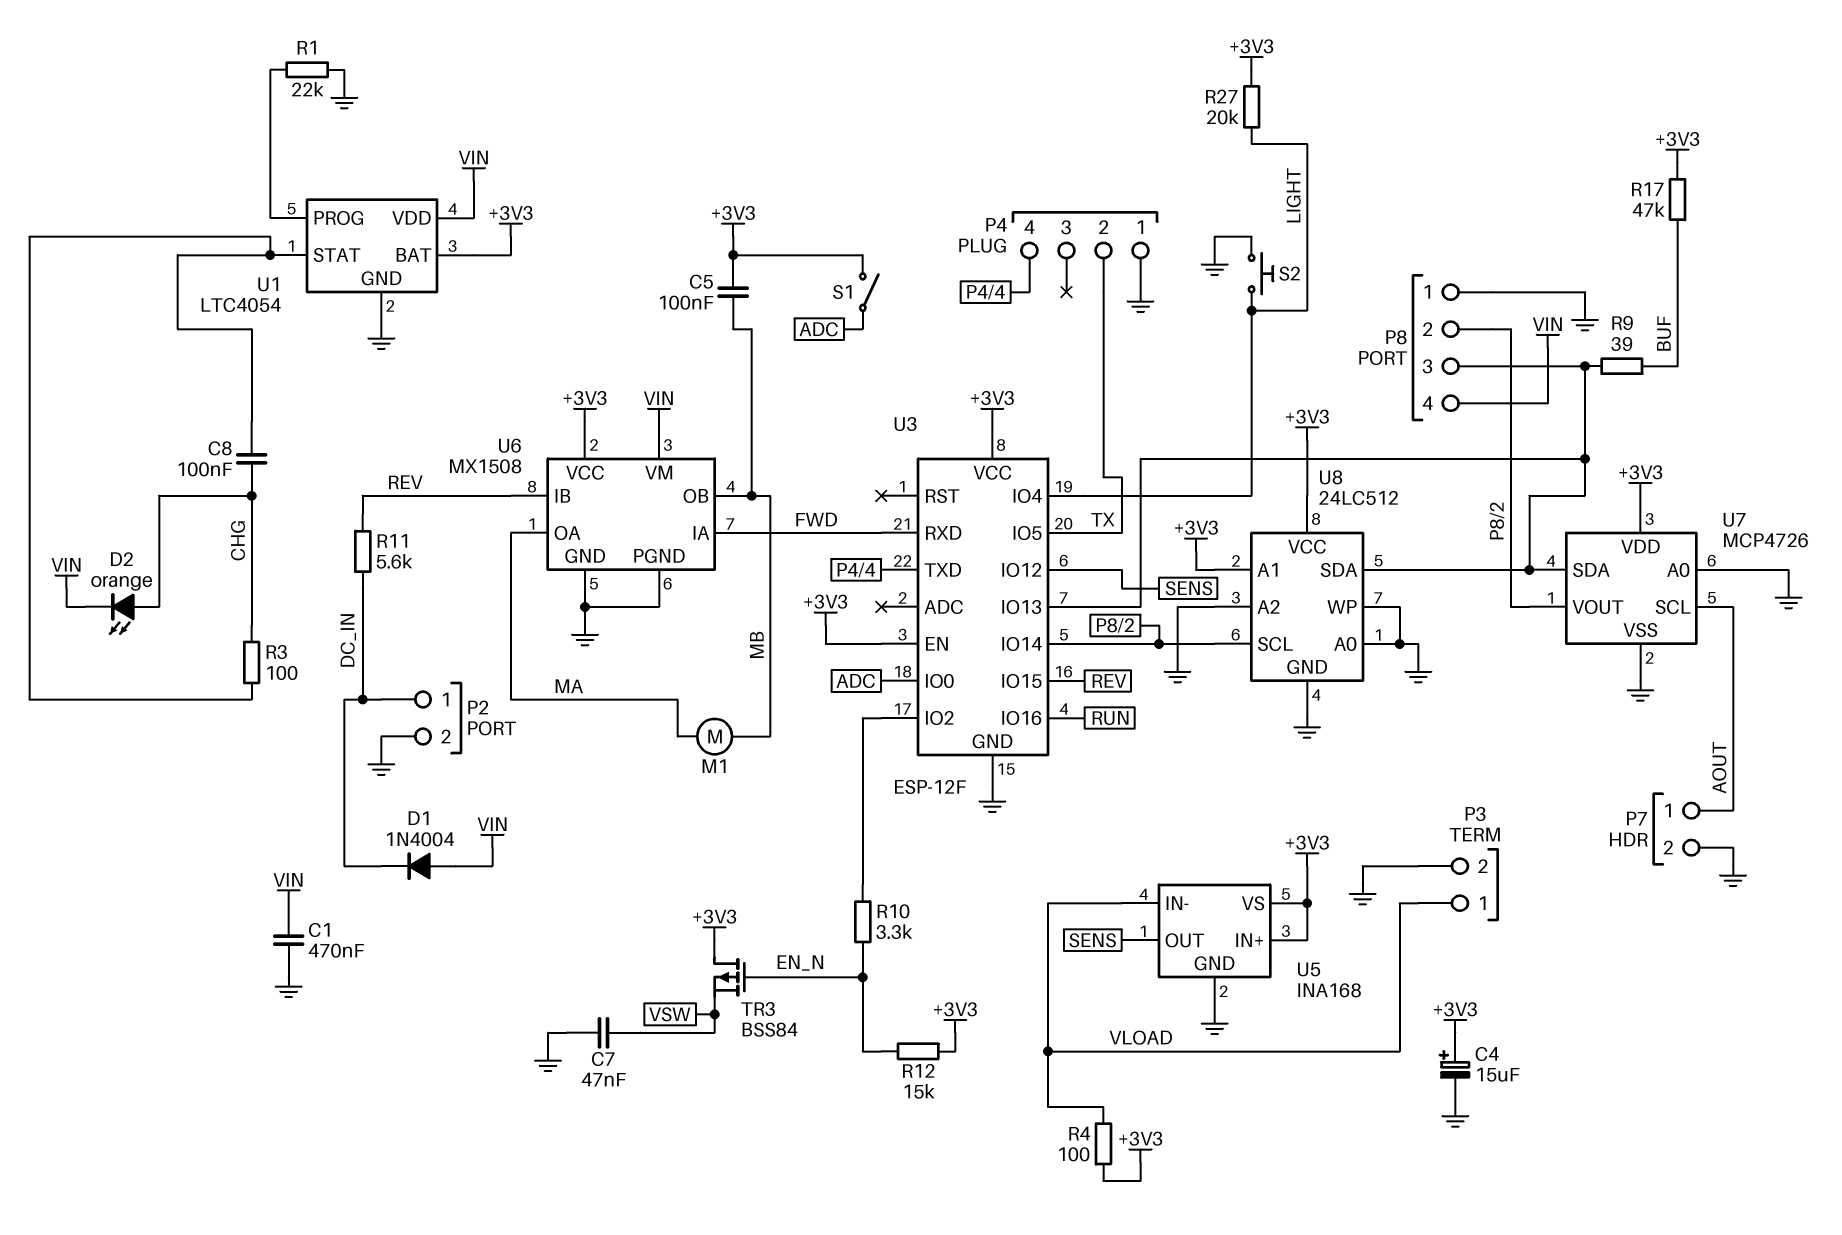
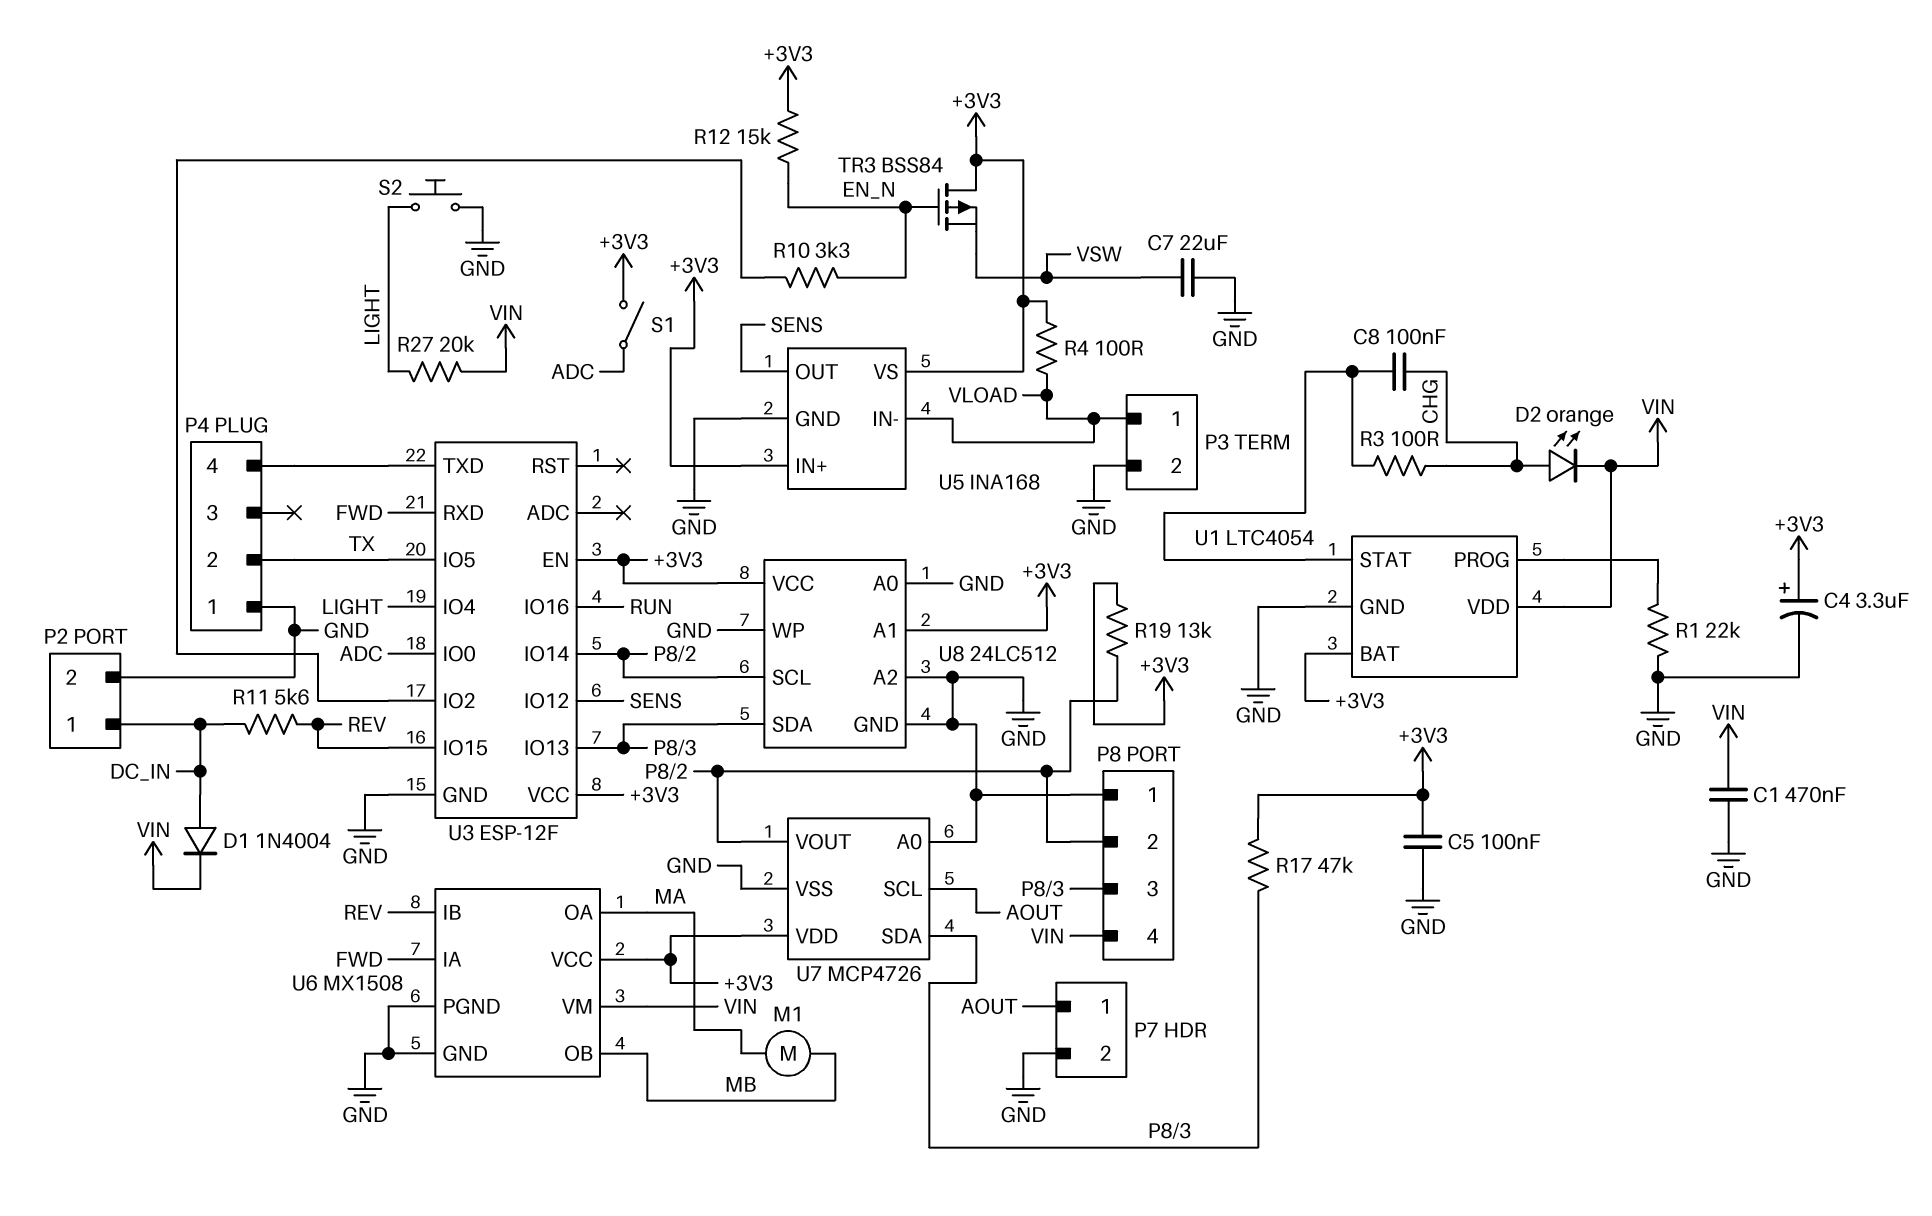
C4: 15uF (plus +3V3, minus GND) -> 3.3uF (plus +3V3, minus GND)
C5: 100nF (+3V3, MB) -> 100nF (+3V3, GND)
C7: 47nF (GND, VSW) -> 22uF (GND, VSW)
D1: diode 1N4004 (A VIN, K DC_IN) -> diode 1N4004 (A DC_IN, K VIN)
R9: 39 (BUF, P8/3) -> none
R17: 47k (+3V3, BUF) -> 47k (+3V3, P8/3)
R19: none -> 13k (+3V3, P8/2)
R27: 20k (+3V3, LIGHT) -> 20k (LIGHT, VIN)

